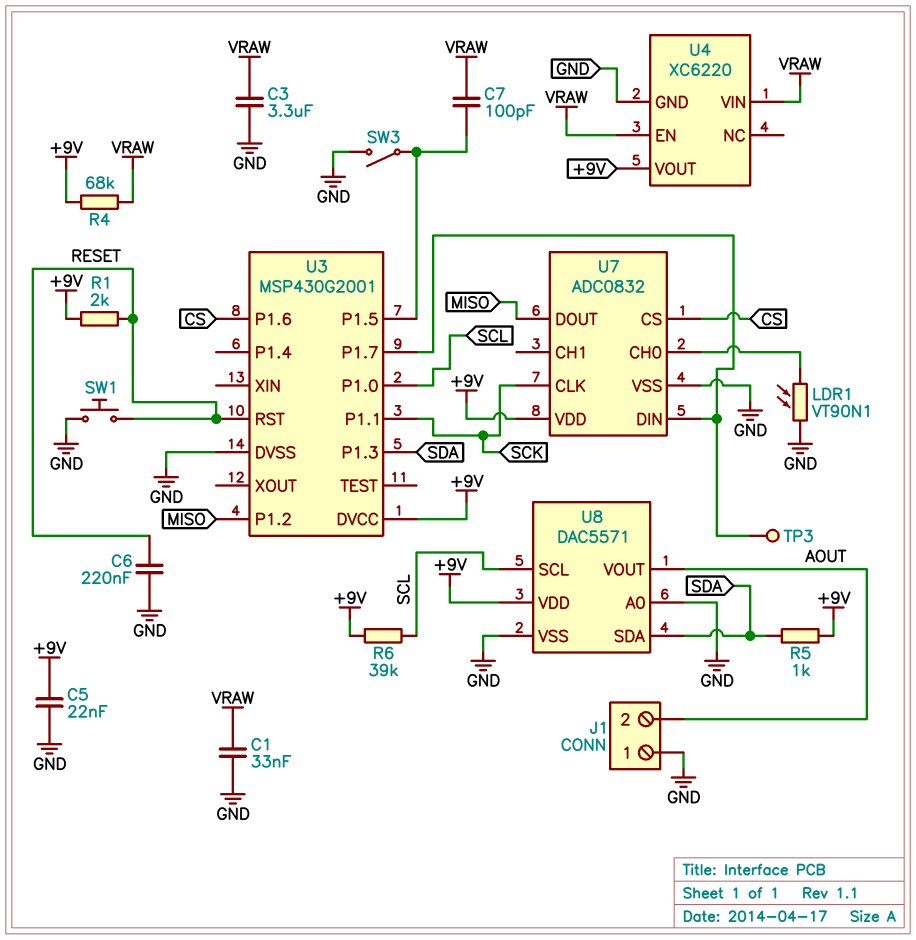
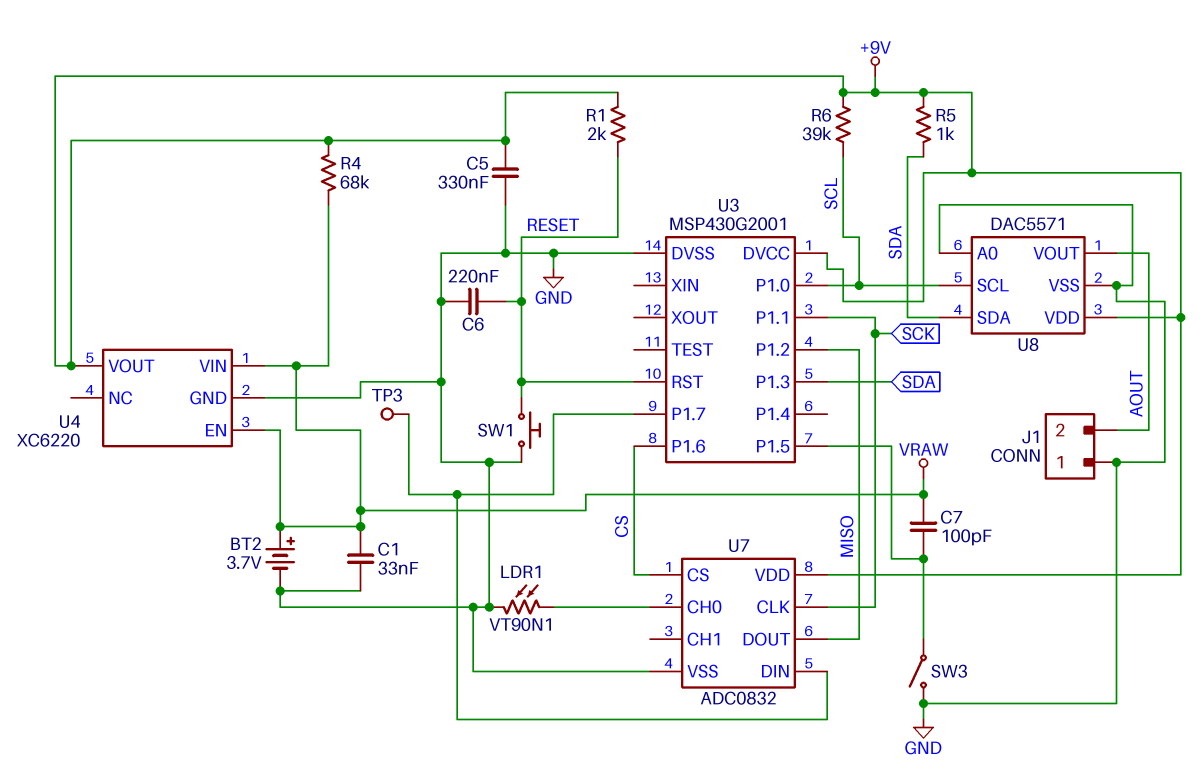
BT2: none -> 3.7V (plus VRAW, minus GND)
C3: 3.3uF (GND, VRAW) -> none
C5: 22nF (+9V, GND) -> 330nF (+9V, GND)

